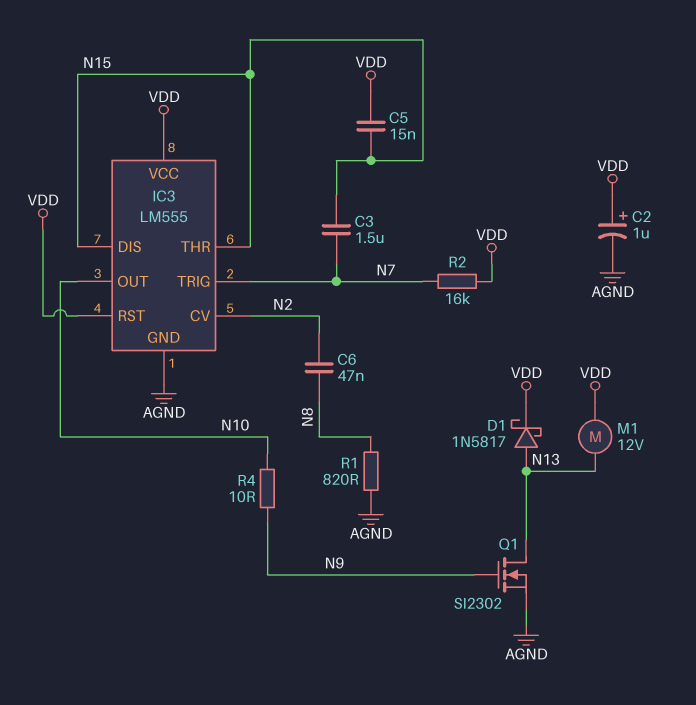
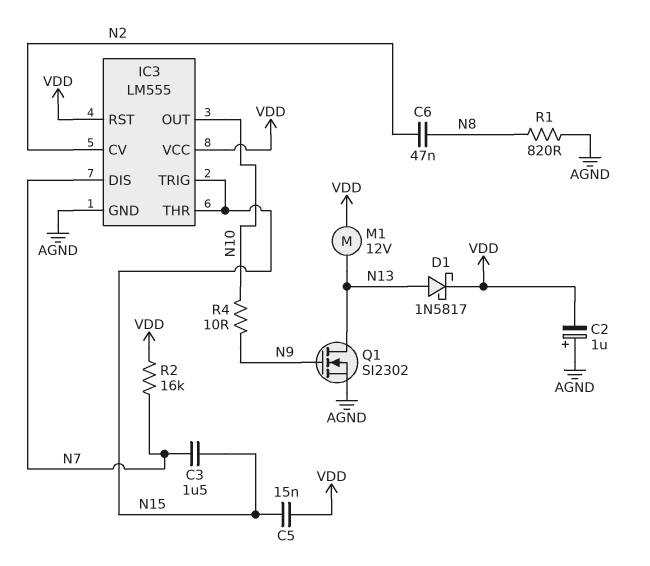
C2: 1uF (plus VDD, minus AGND) -> 1uF (plus AGND, minus VDD)
IC3 pin DIS: N15 -> N7
IC3 pin TRIG: N7 -> N15

